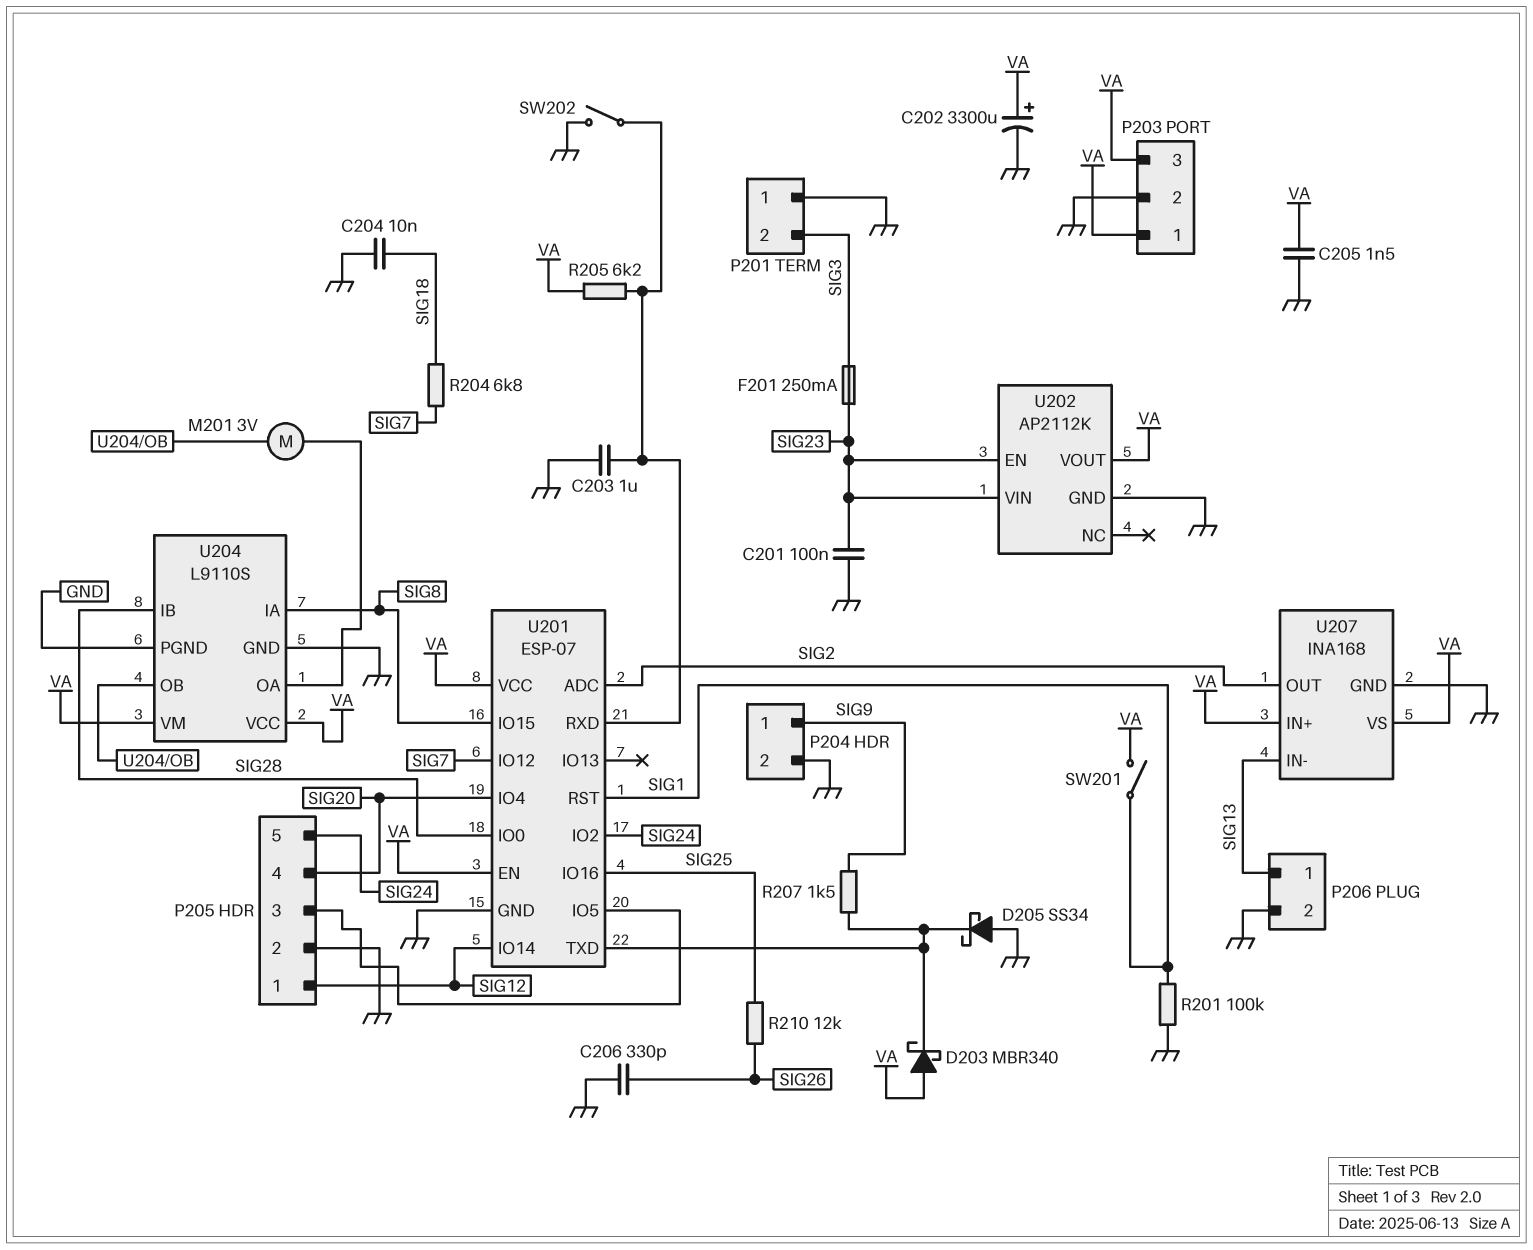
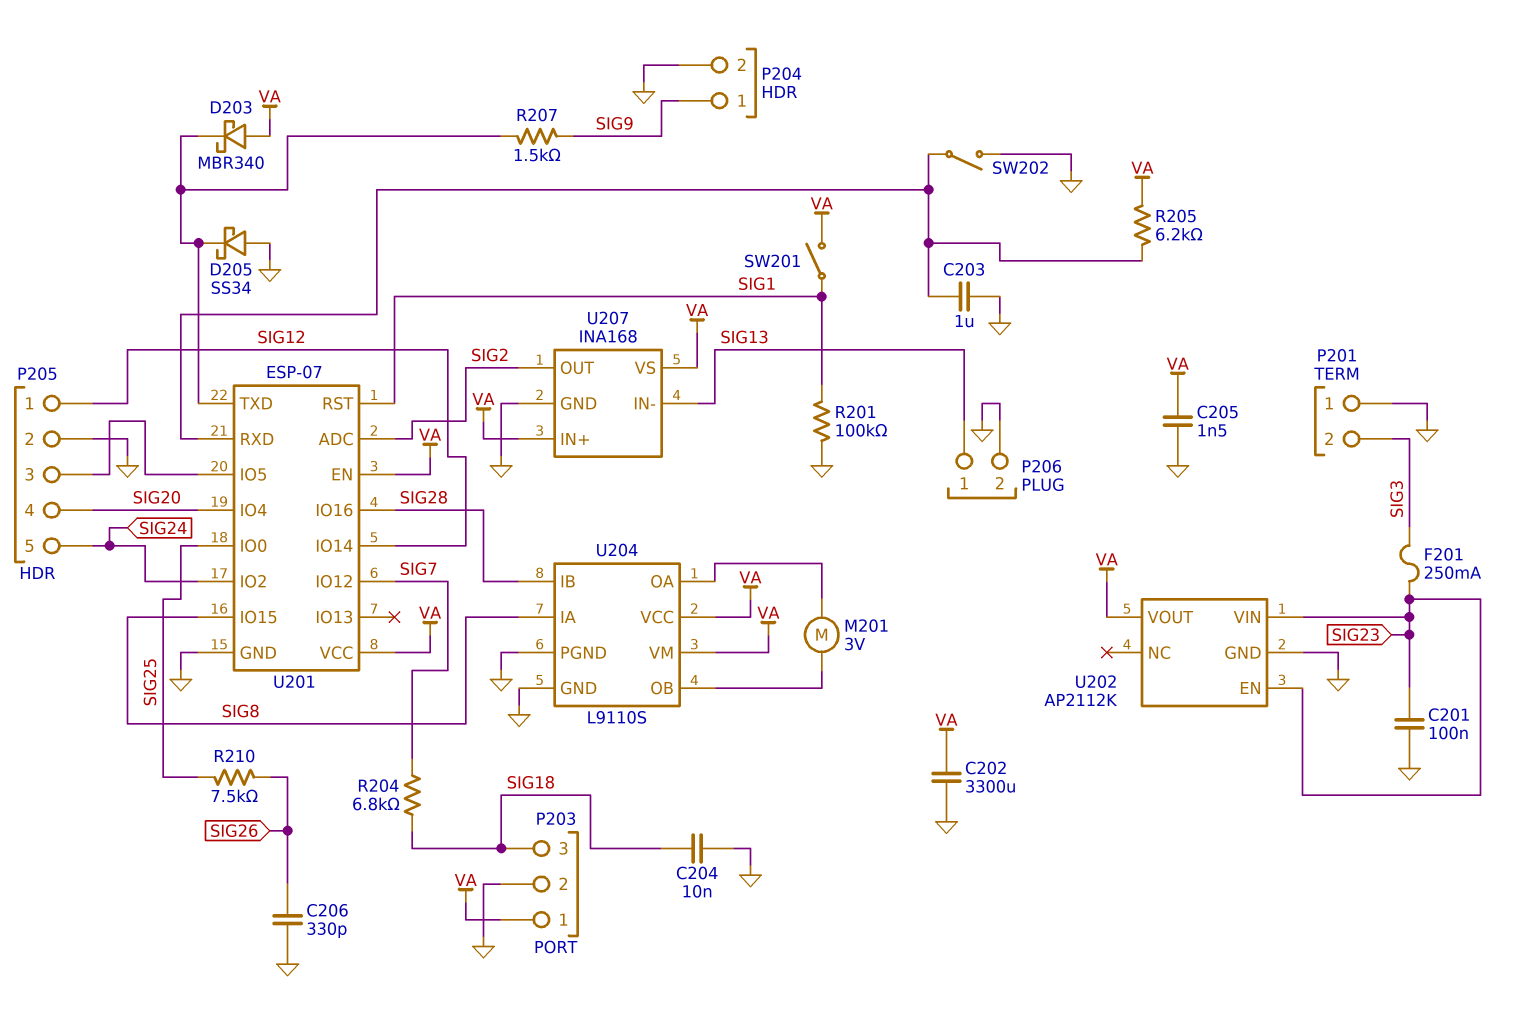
C202: 3300uF (plus VA, minus GND) -> 3300uF (GND, VA)
P203 pin 3: VA -> SIG18
R210: 12k (SIG25, SIG26) -> 7.5k (SIG25, SIG26)
U201 pin IO0: SIG28 -> SIG25
U201 pin IO16: SIG25 -> SIG28

